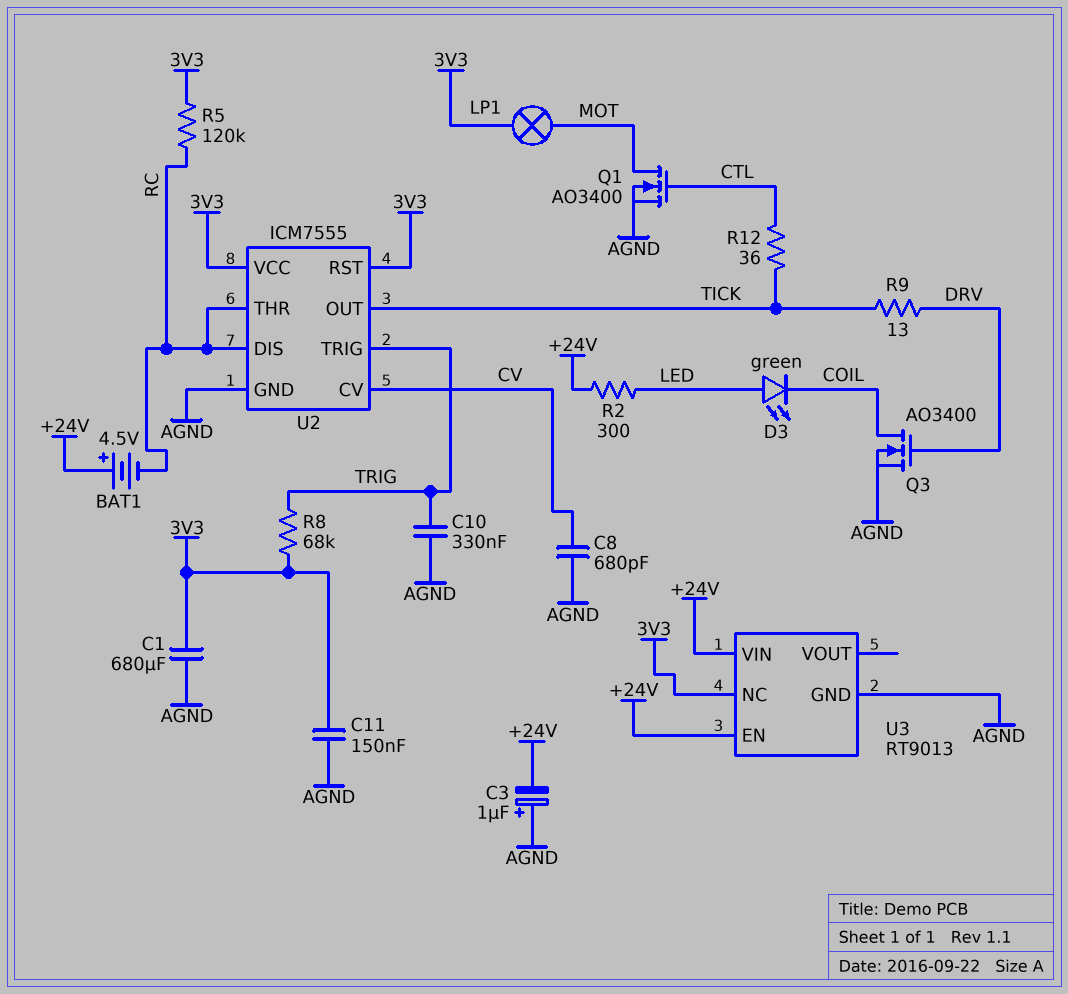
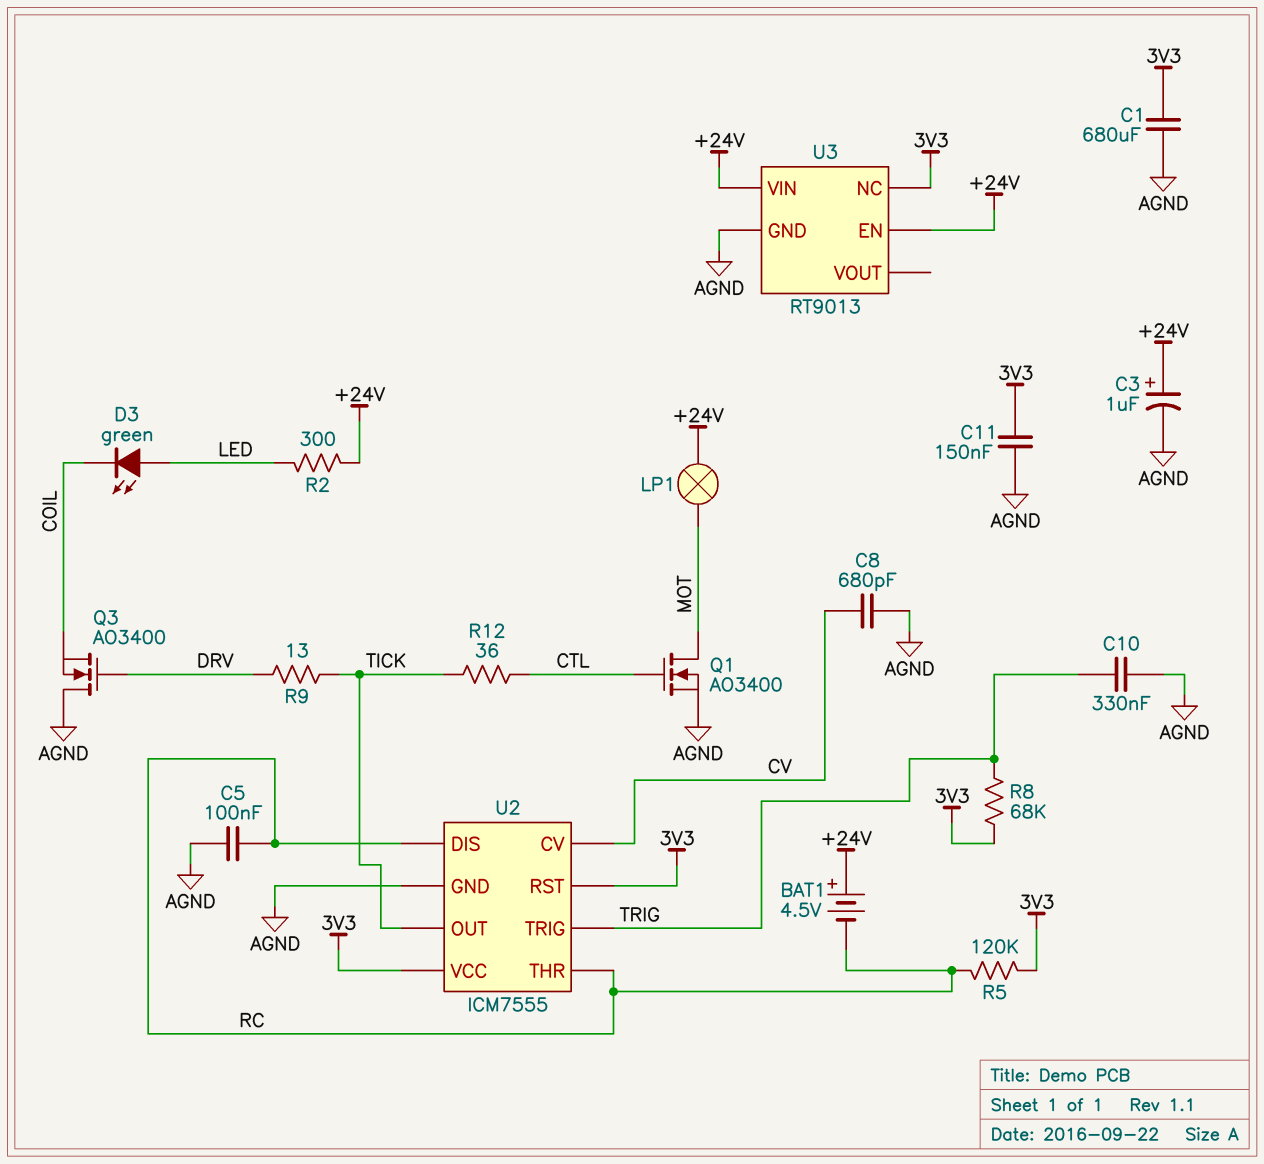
C3: 1uF (plus AGND, minus +24V) -> 1uF (plus +24V, minus AGND)
C5: none -> 100nF (AGND, RC)
LP1: lamp (3V3, MOT) -> lamp (+24V, MOT)
Q3: NMOS AO3400 (G DRV, D COIL, S AGND) -> NMOS AO3400 (G DRV, D AGND, S COIL)

